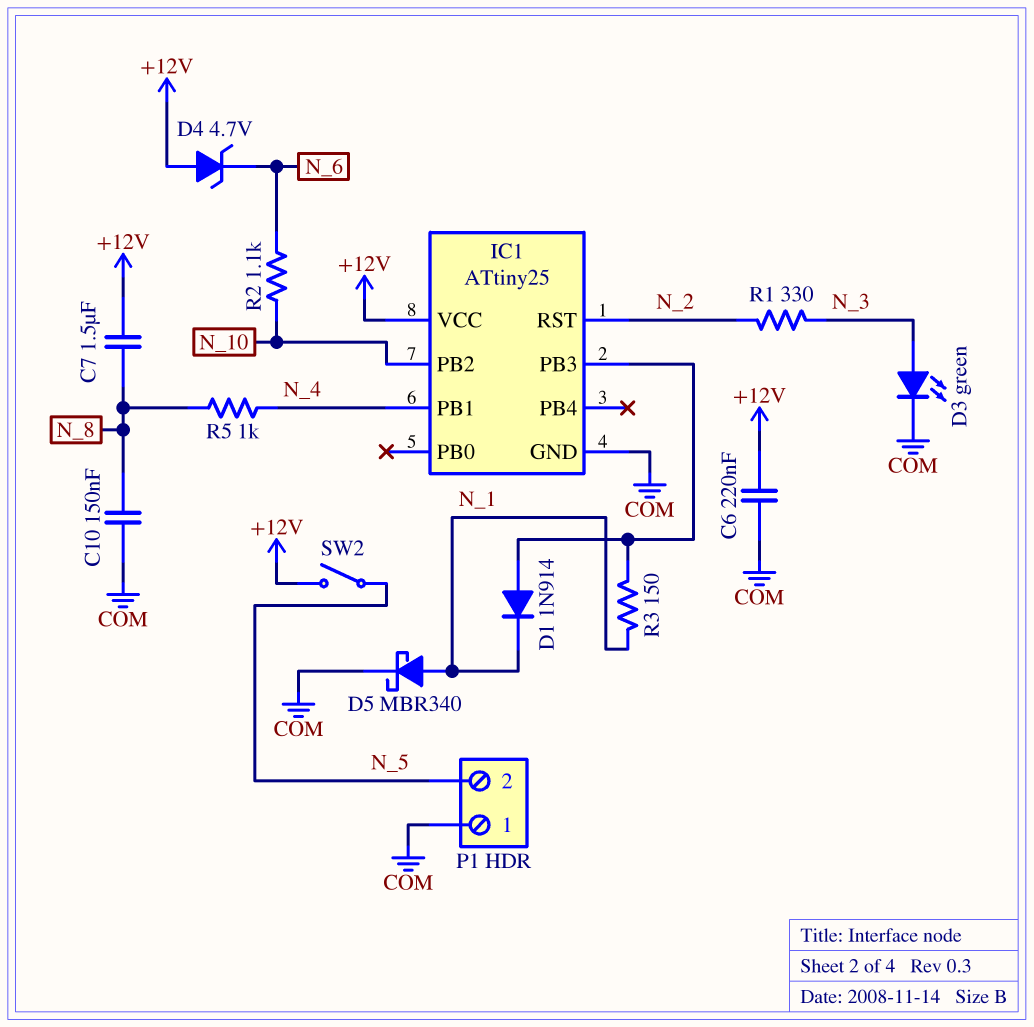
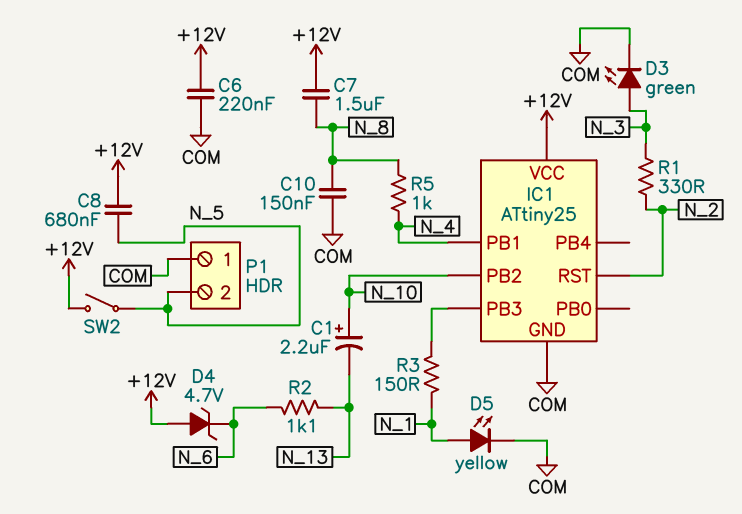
C1: none -> 2.2uF (plus N_10, minus N_13)
C8: none -> 680nF (+12V, N_5)
D1: diode 1N914 (A IC1/PB3, K N_1) -> none
D5: schottky MBR340 (A N_1, K COM) -> LED yellow (A N_1, K COM)
R2: 1.1k (N_6, N_10) -> 1.1k (N_6, N_13)

